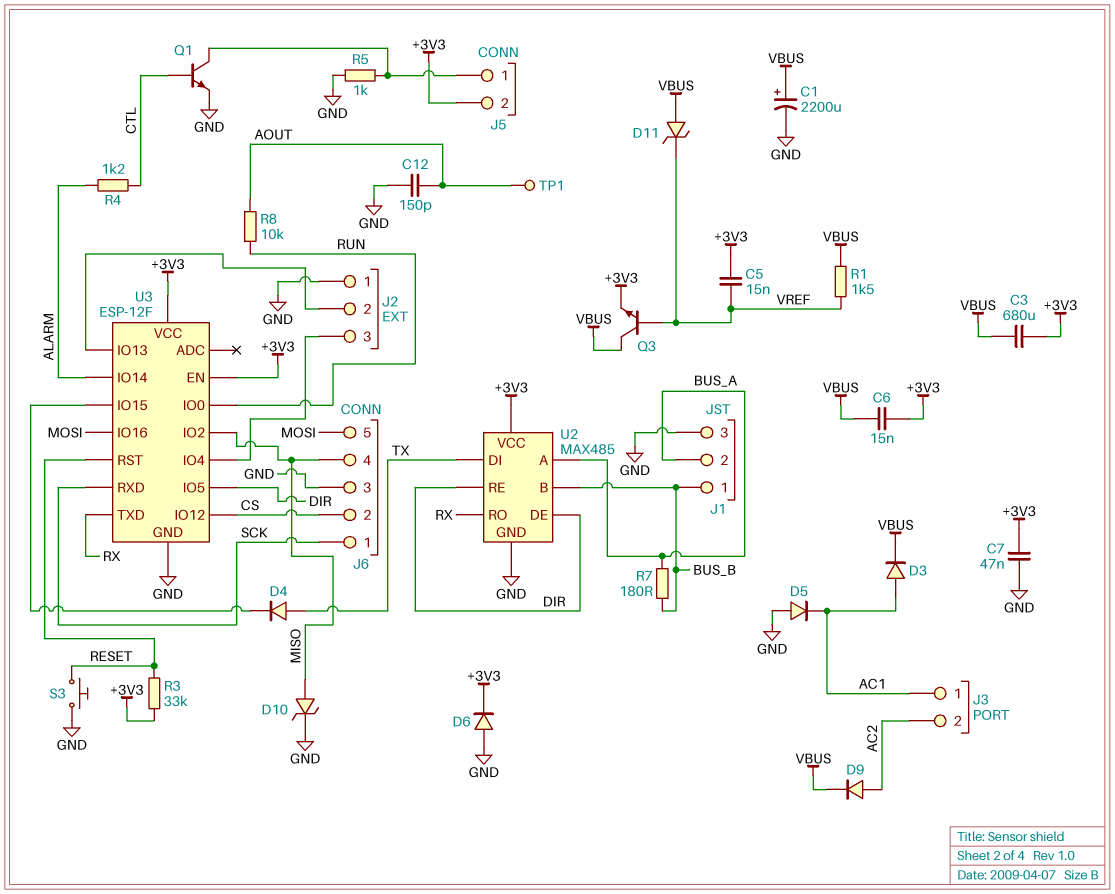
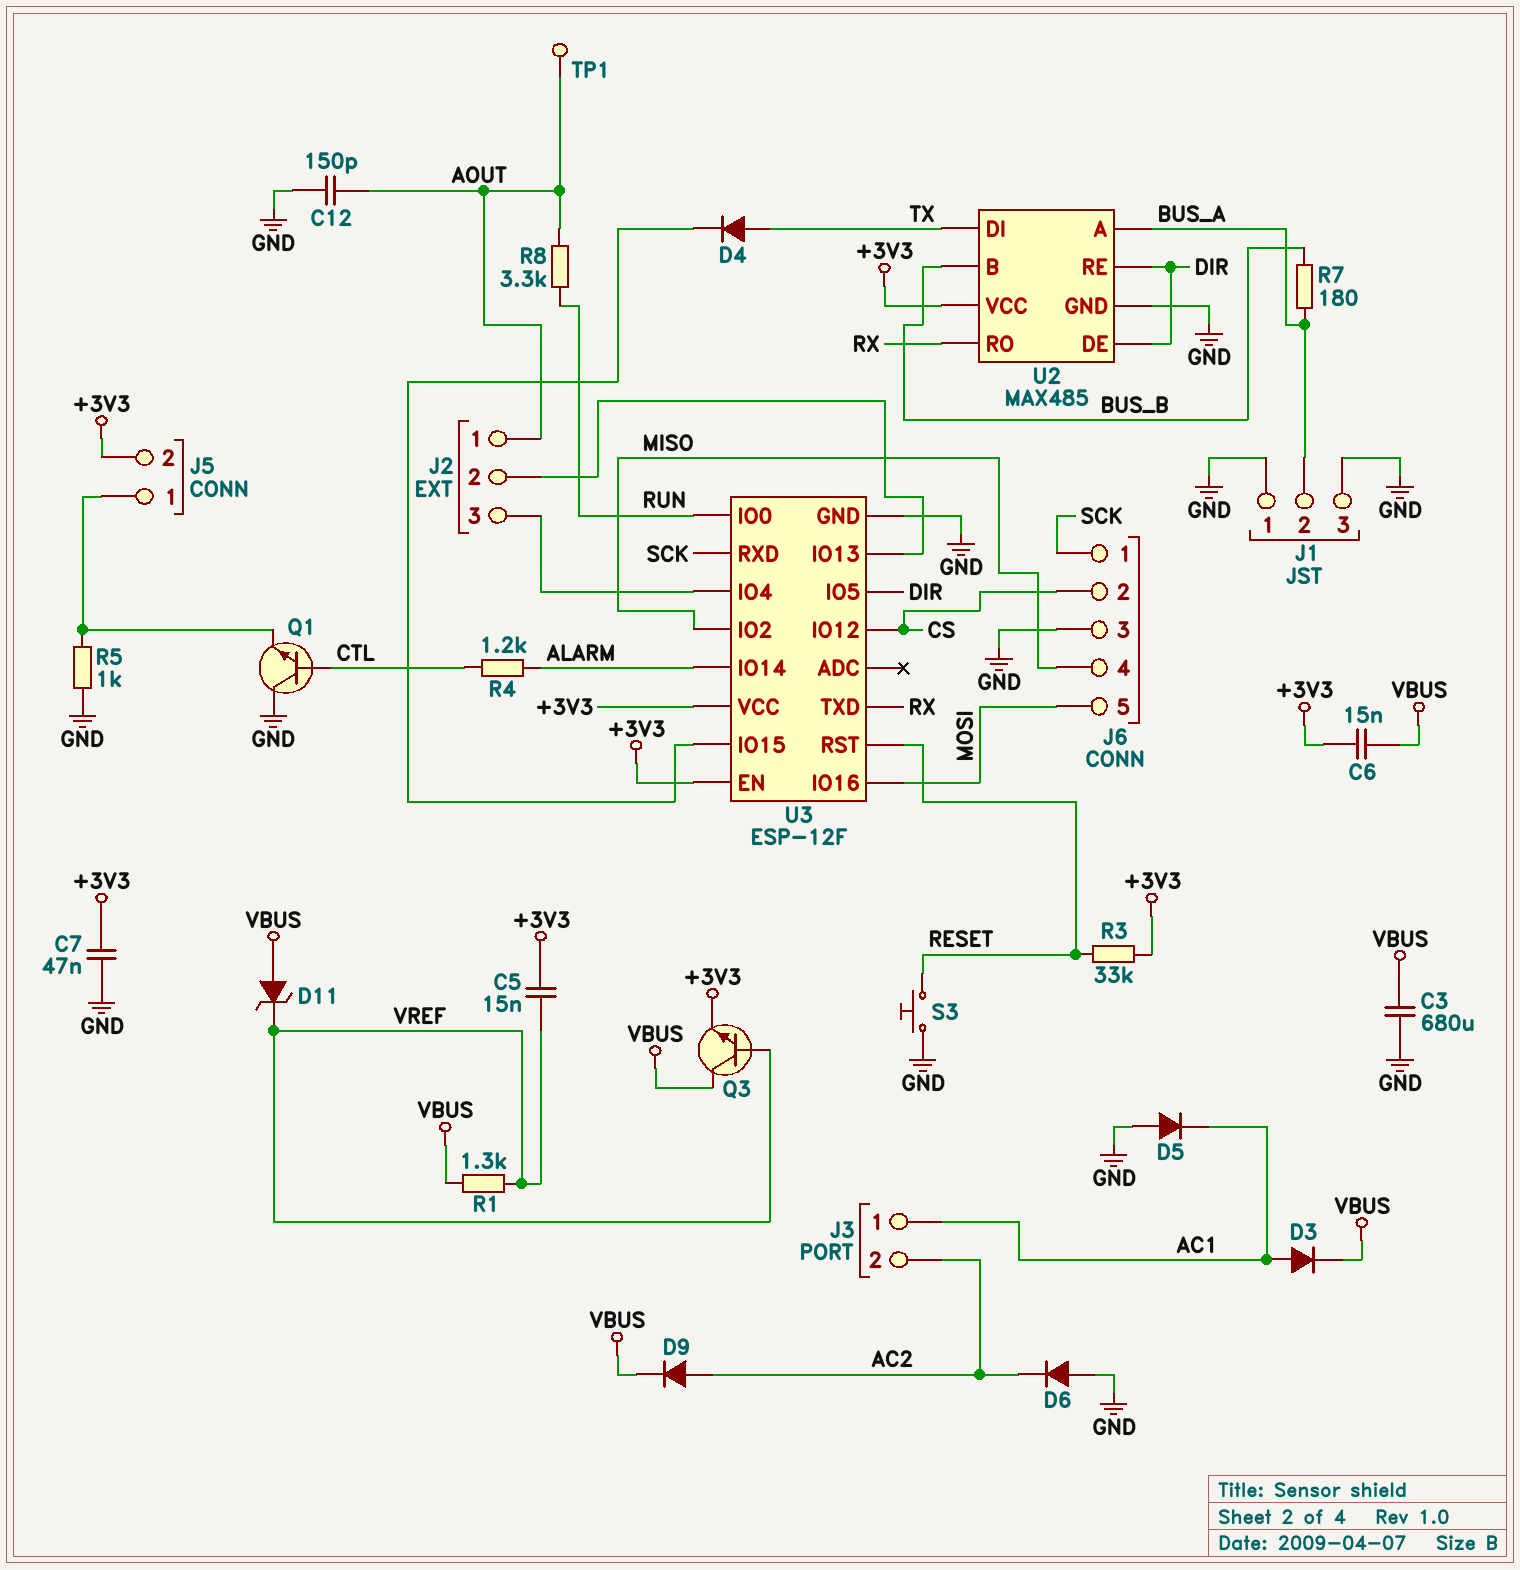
C1: 2200uF (plus VBUS, minus GND) -> none
C3: 680uF (+3V3, VBUS) -> 680uF (GND, VBUS)
D6: diode (A GND, K +3V3) -> diode (A GND, K AC2)
D10: zener (A MISO, K GND) -> none
J1 pin 1: BUS_B -> GND
J2 pin 1: GND -> AOUT
Q1: NPN (B CTL, C J5/1, E GND) -> NPN (B CTL, C GND, E J5/1)
R1: 1.5k (VBUS, VREF) -> 1.3k (VBUS, VREF)
R8: 10k (AOUT, RUN) -> 3.3k (AOUT, RUN)

